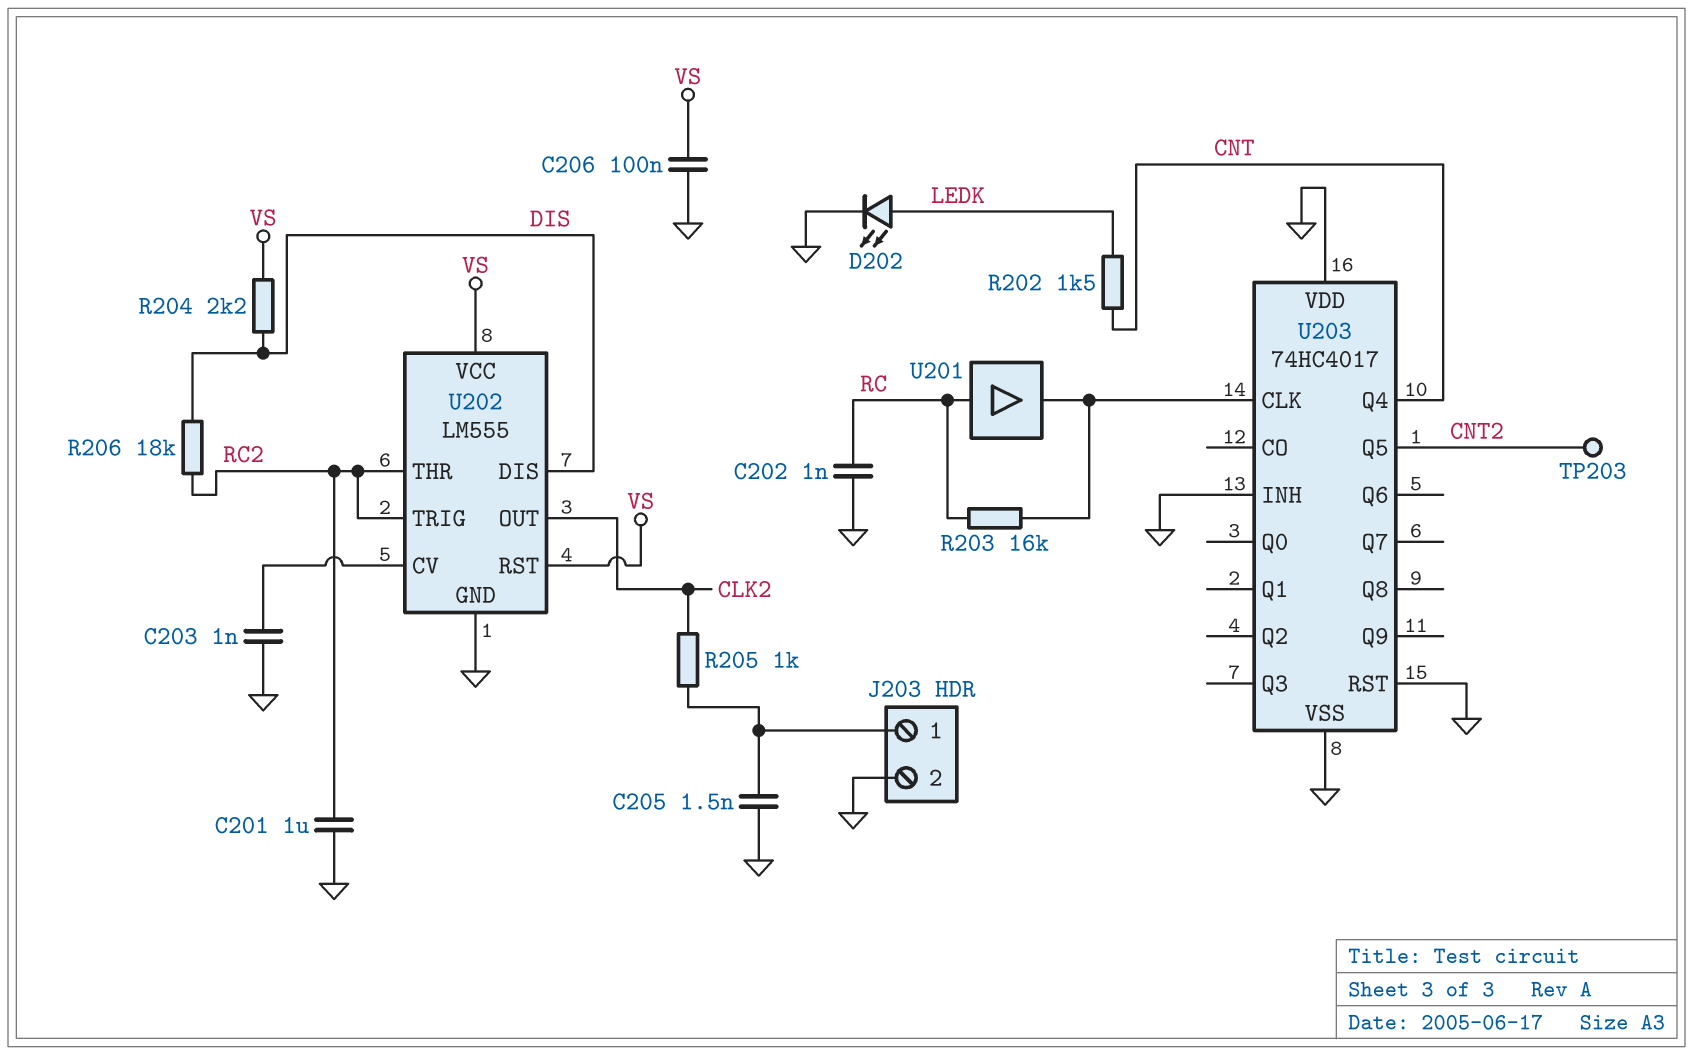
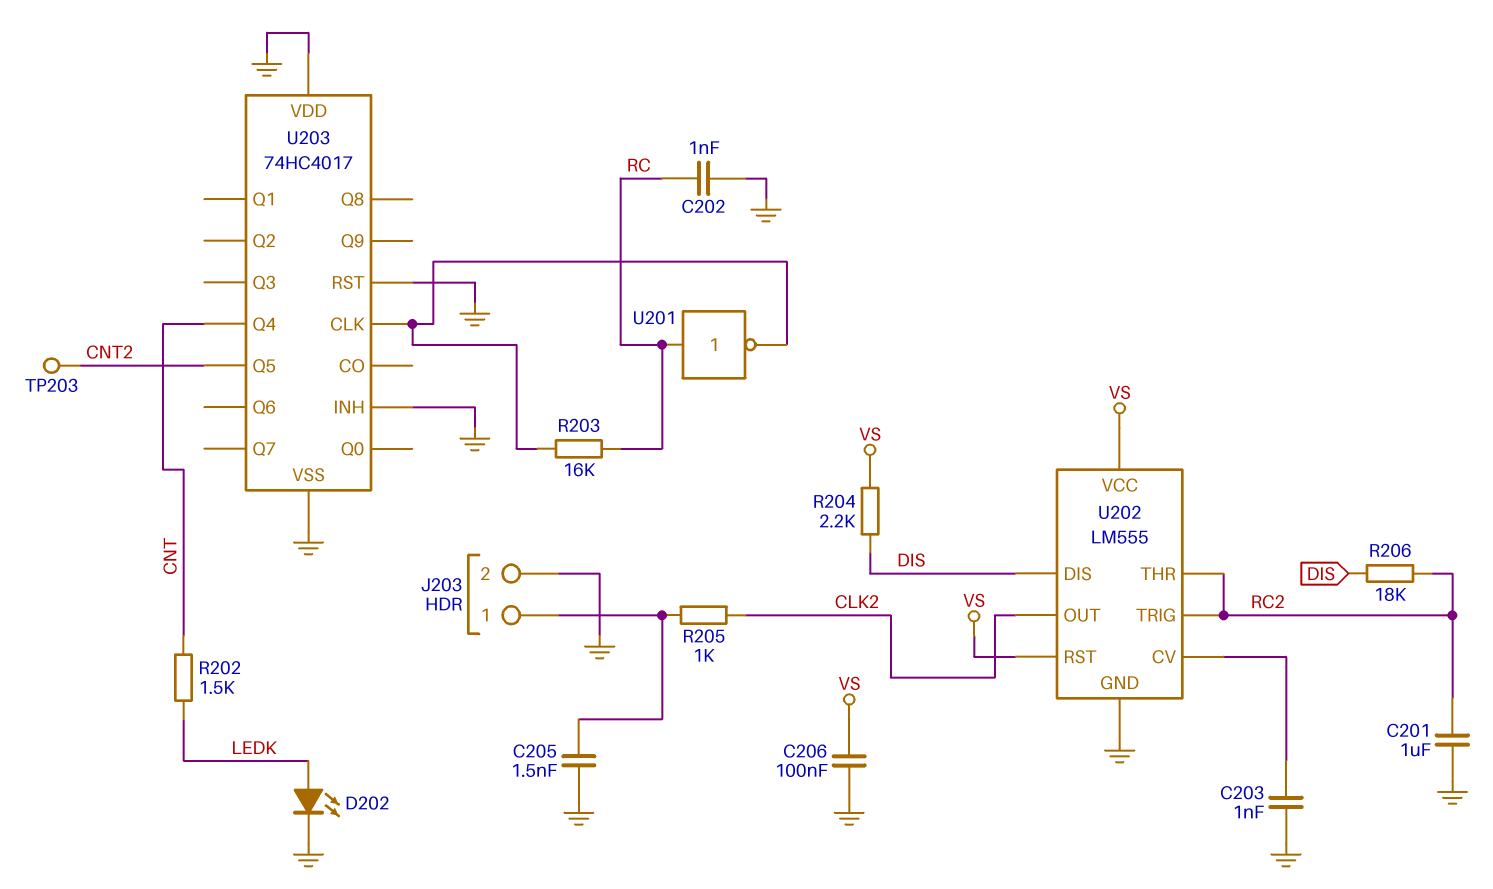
U201: buffer (in RC, out U203/CLK) -> NOT (in RC, out U203/CLK)

